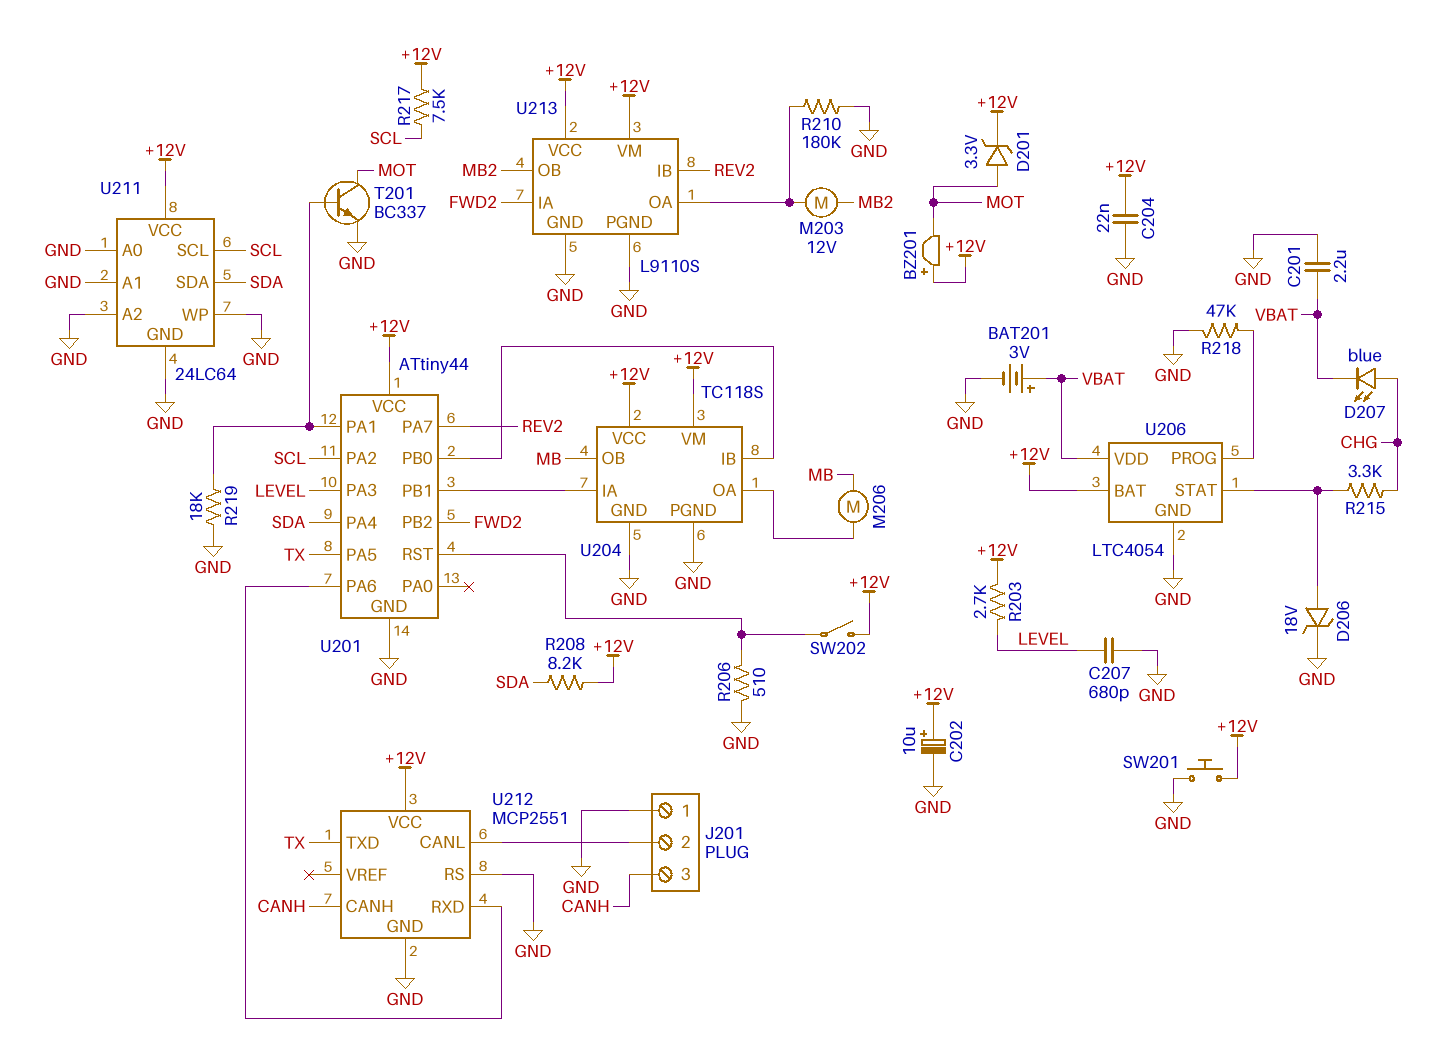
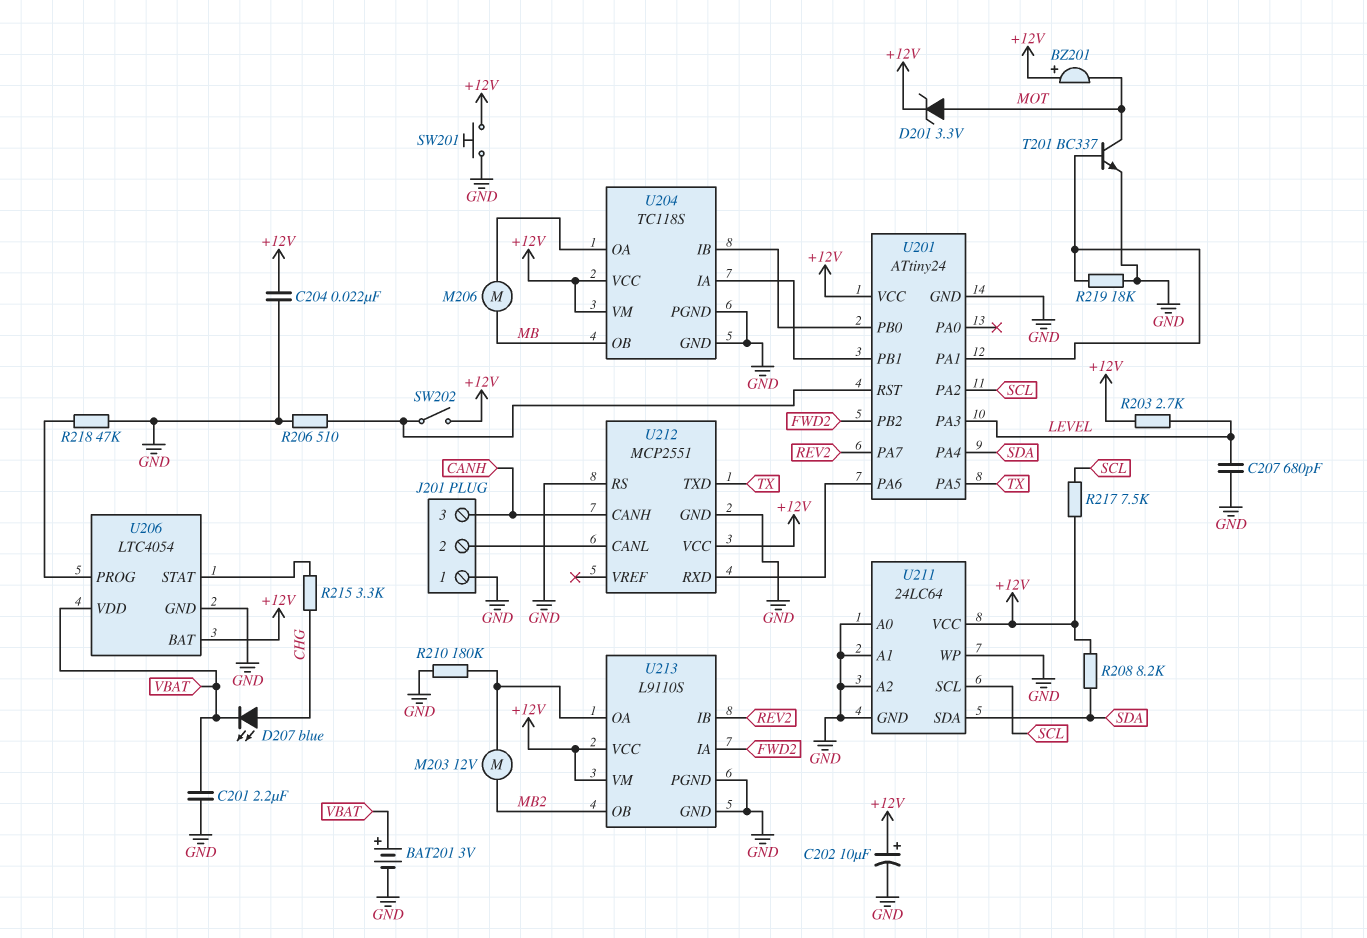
D206: zener 18V (A U206/STAT, K GND) -> none
U201: ATtiny44 -> ATtiny24

